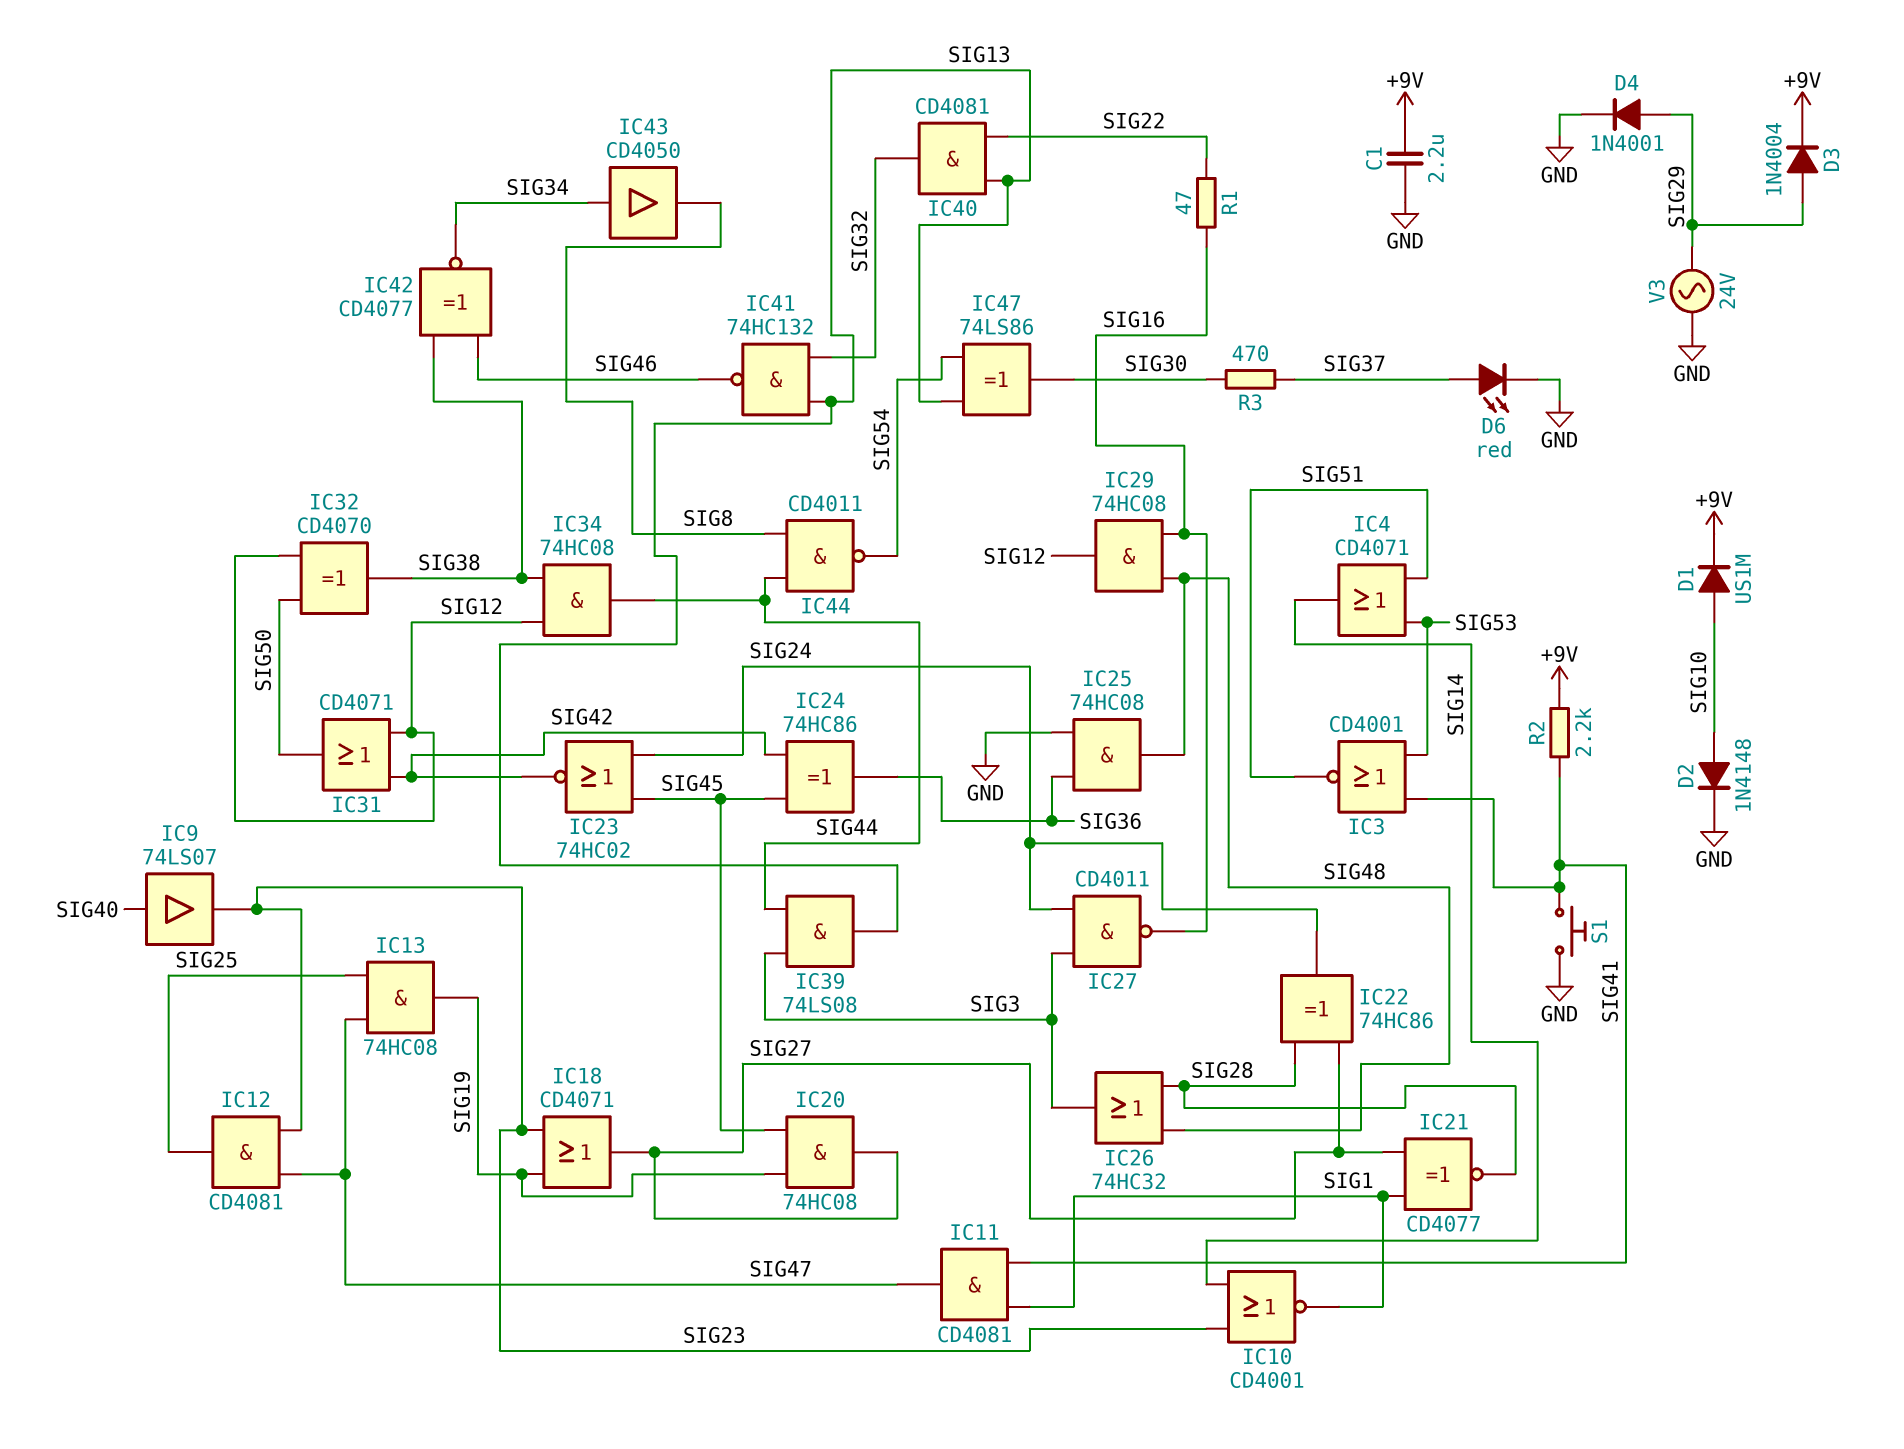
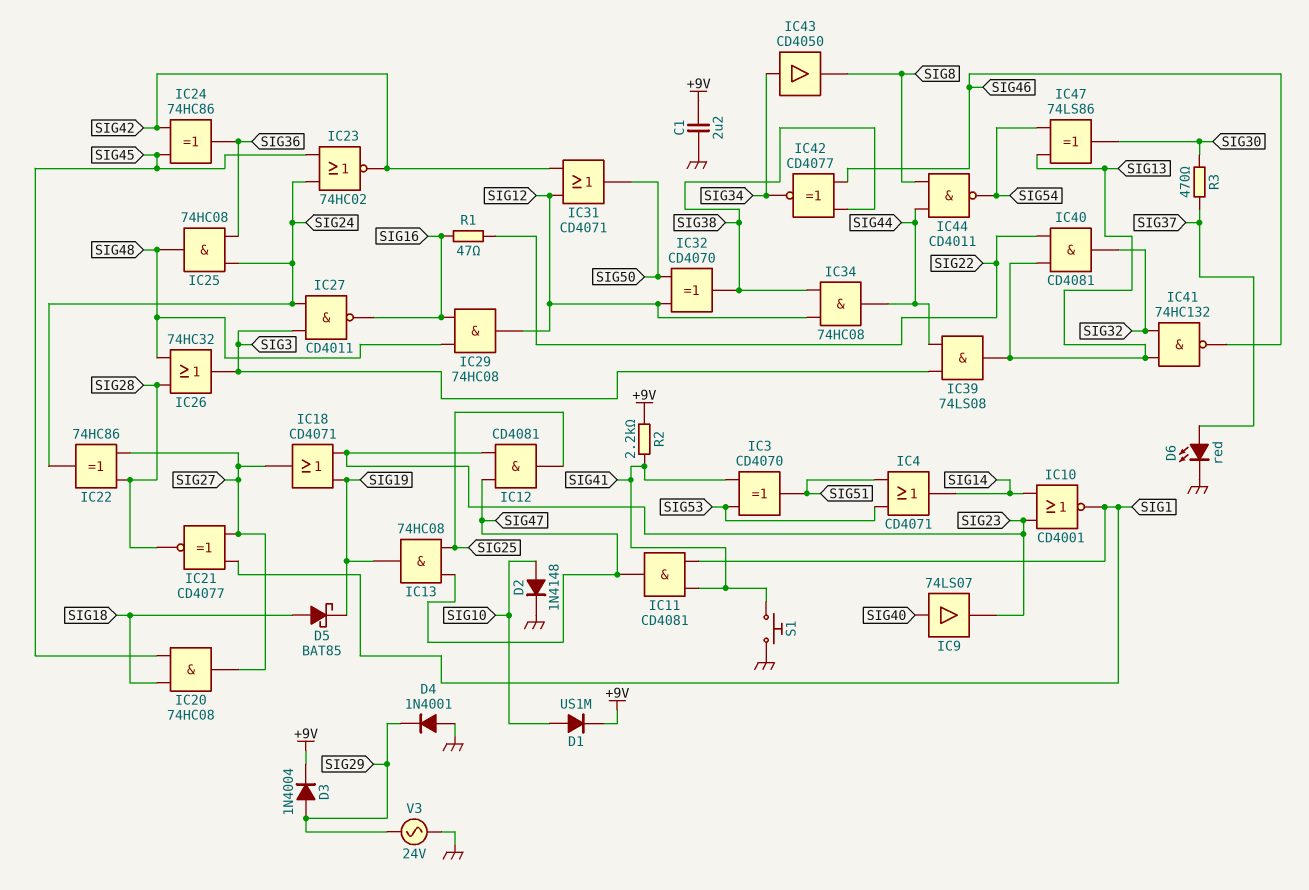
D4: diode 1N4001 (A SIG29, K GND) -> diode 1N4001 (A GND, K SIG29)
D5: none -> schottky BAT85 (A SIG18, K SIG19)
IC3: NOR CD4001 (in SIG41, in SIG53, out SIG51) -> XOR CD4070 (in SIG41, in SIG53, out SIG51)
IC20: AND 74HC08 (in SIG19, in SIG45, out SIG27) -> AND 74HC08 (in SIG18, in SIG45, out SIG27)
IC25: AND 74HC08 (in GND, in SIG36, out SIG48) -> AND 74HC08 (in SIG24, in SIG36, out SIG48)

